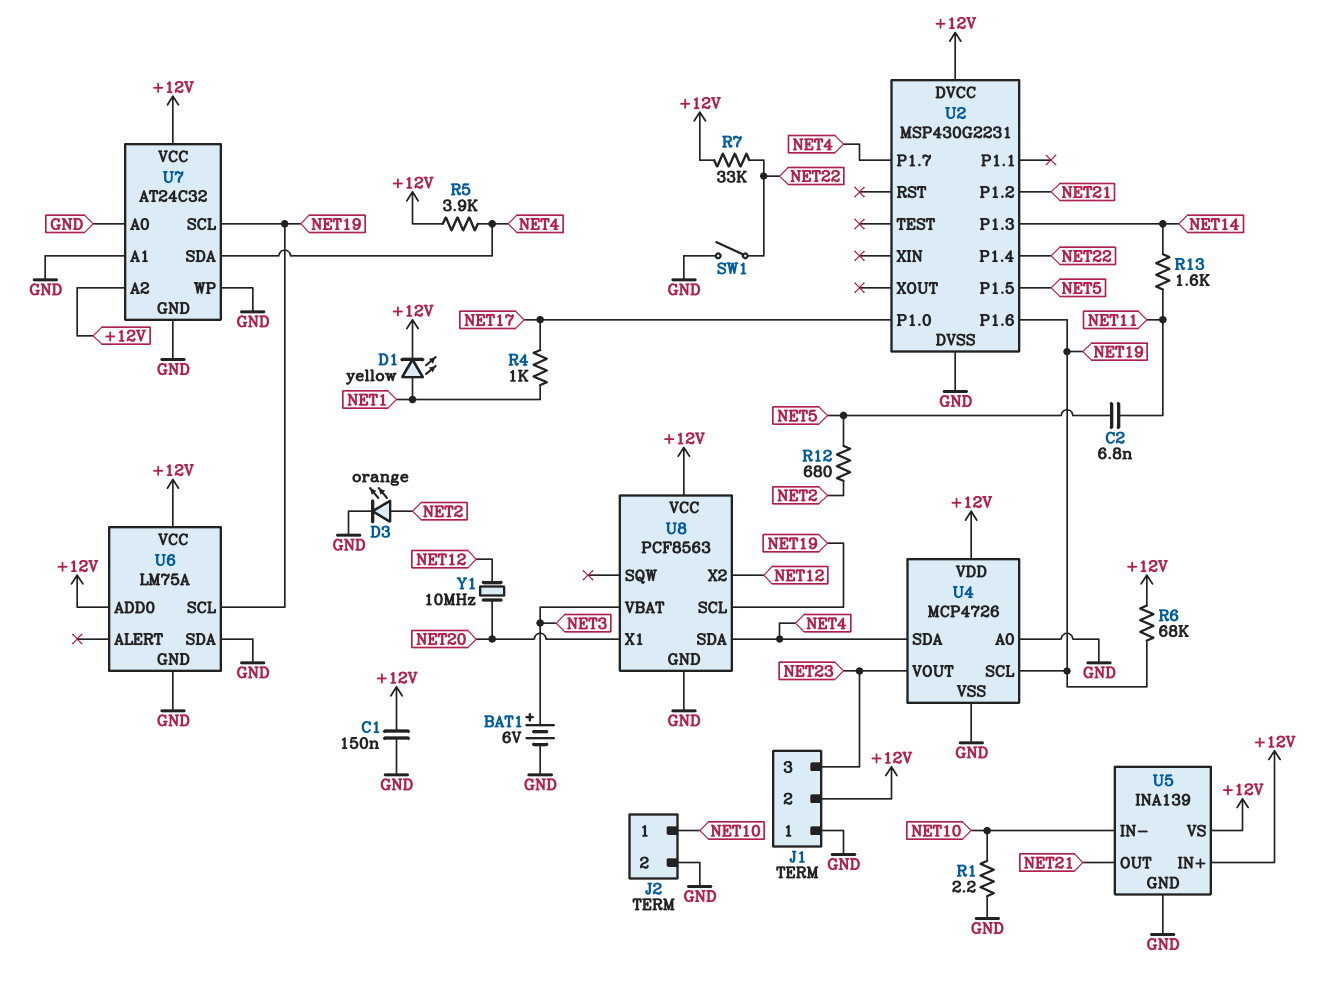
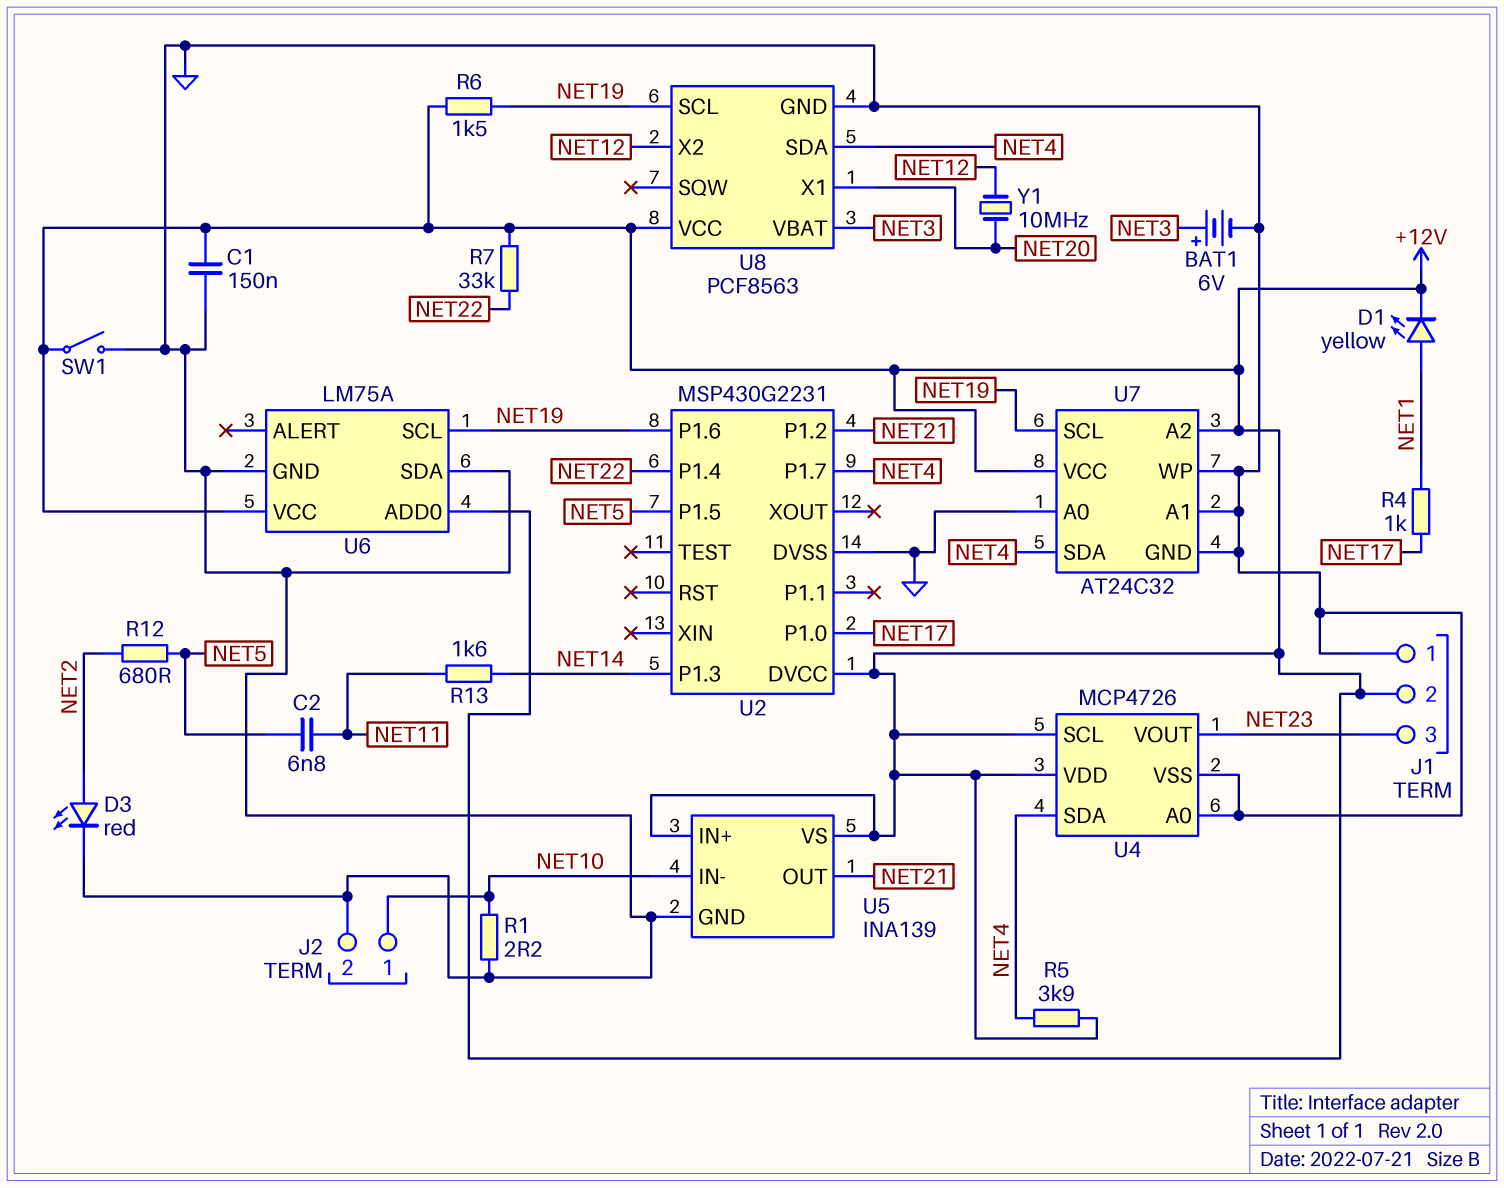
D3: LED orange (A NET2, K GND) -> LED red (A NET2, K GND)
R6: 68k (+12V, NET19) -> 1.5k (+12V, NET19)
SW1: switch (GND, NET22) -> switch (+12V, GND)
U4 pin SCL: NET19 -> +12V

